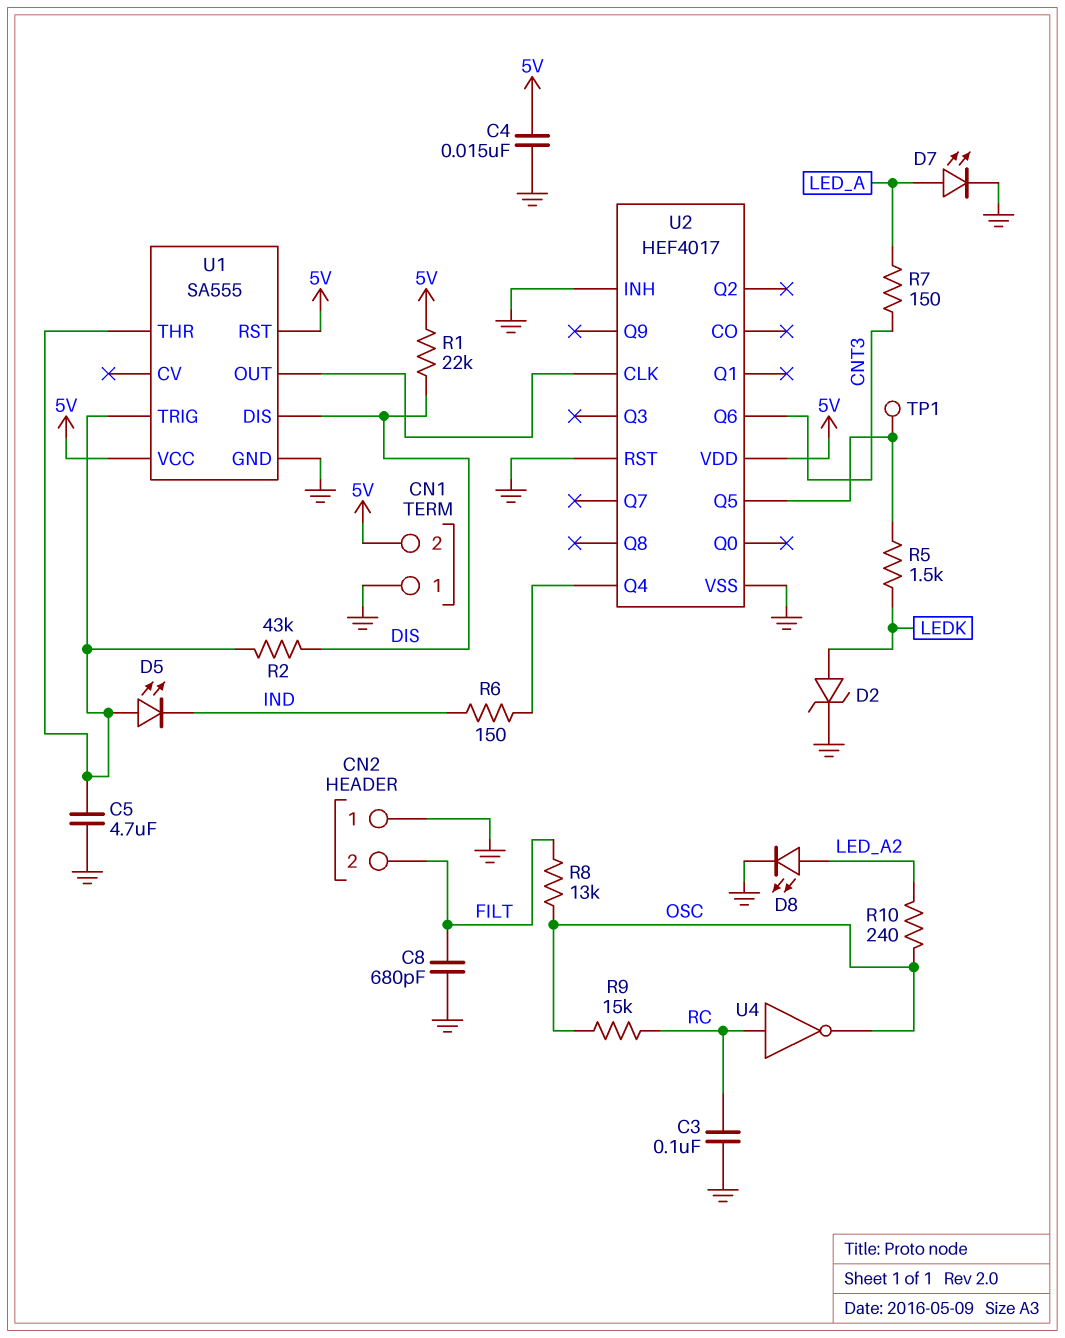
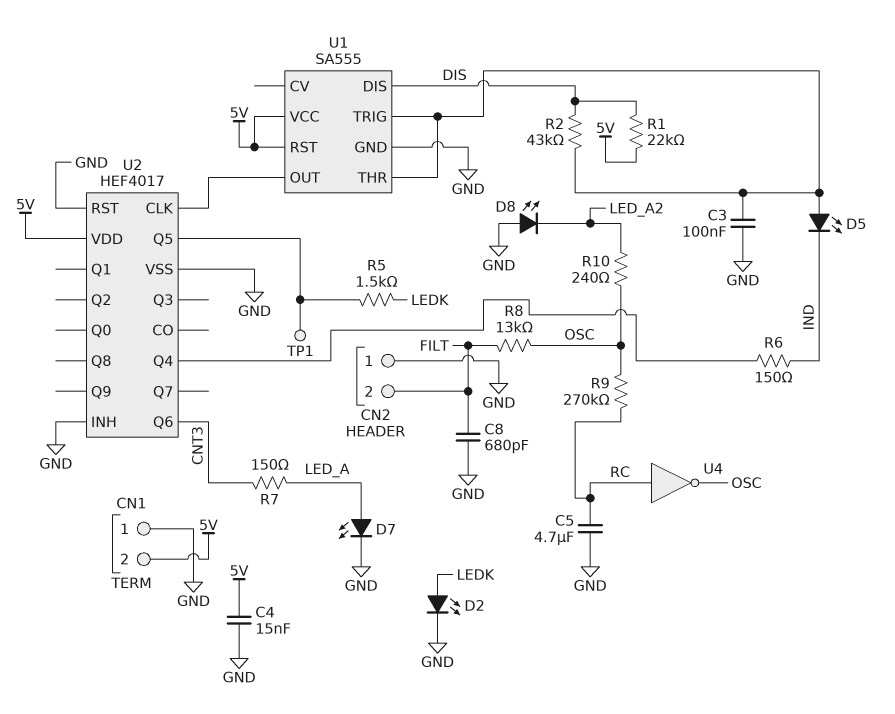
C3: 100nF (GND, RC) -> 100nF (GND, U1/THR)
C5: 4.7uF (GND, U1/THR) -> 4.7uF (GND, RC)
D2: zener (A LEDK, K GND) -> LED (A LEDK, K GND)
D8: LED (A LED_A2, K GND) -> LED (A GND, K LED_A2)
R9: 15k (OSC, RC) -> 270k (OSC, RC)

